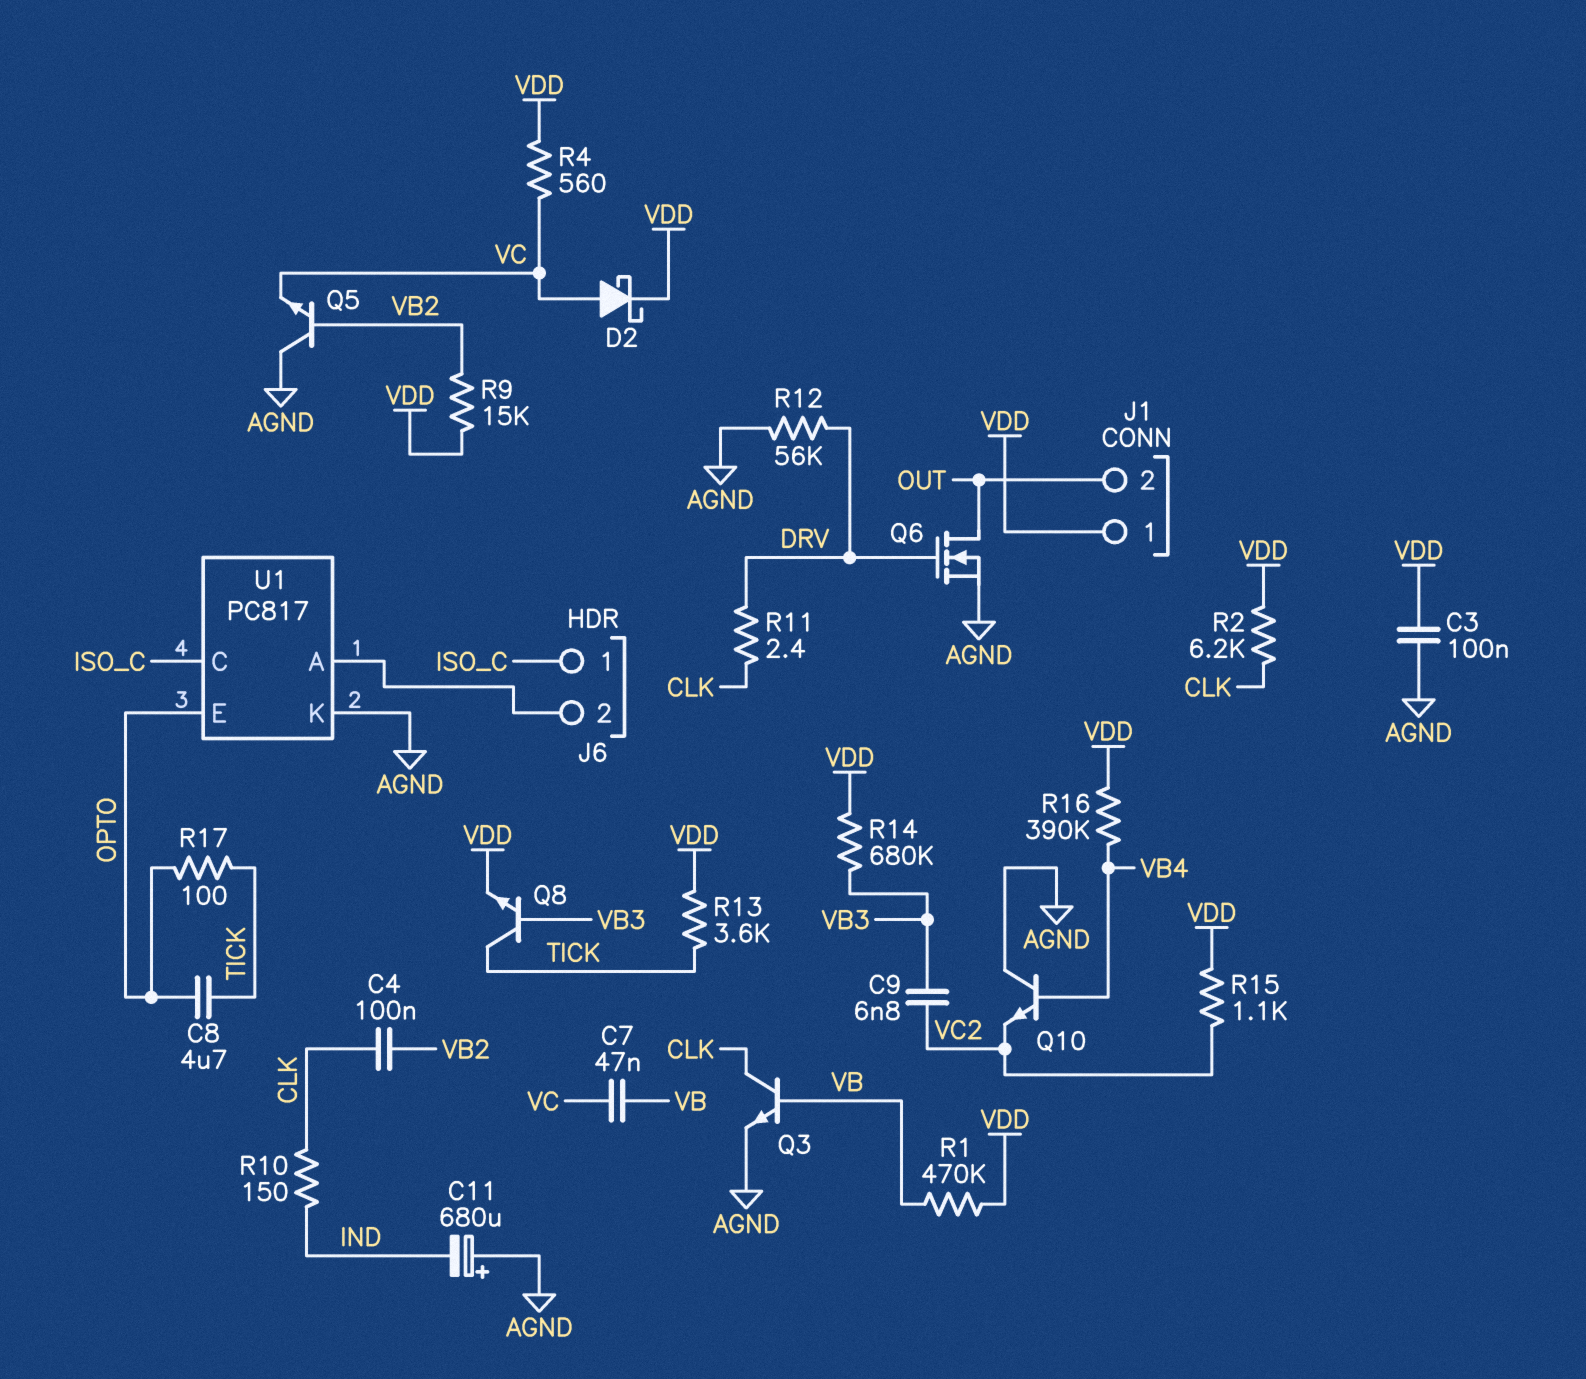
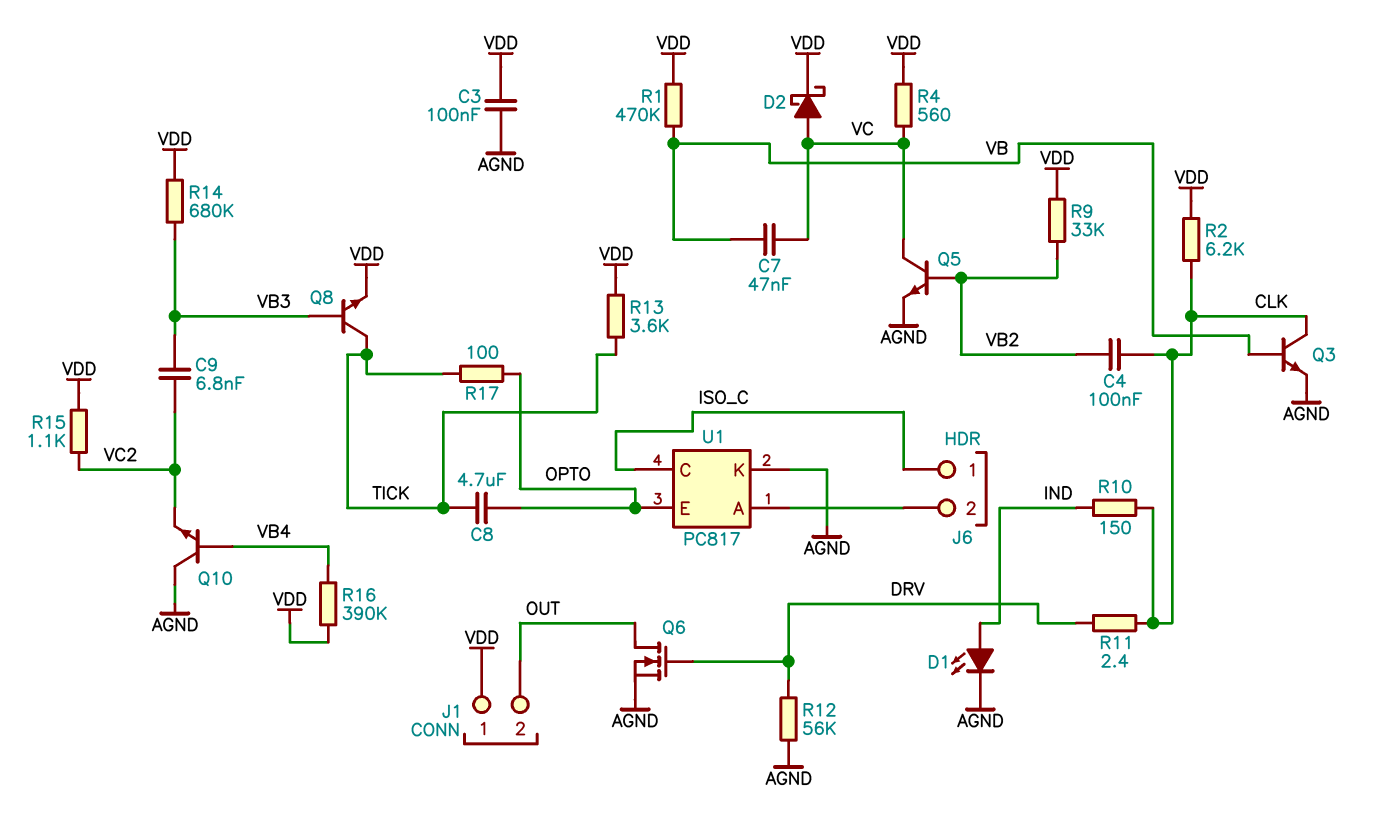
C11: 680uF (plus AGND, minus IND) -> none
D1: none -> LED (A IND, K AGND)
Q5: NPN (B VB2, C AGND, E VC) -> NPN (B VB2, C VC, E AGND)
R9: 15k (VB2, VDD) -> 33k (VB2, VDD)

